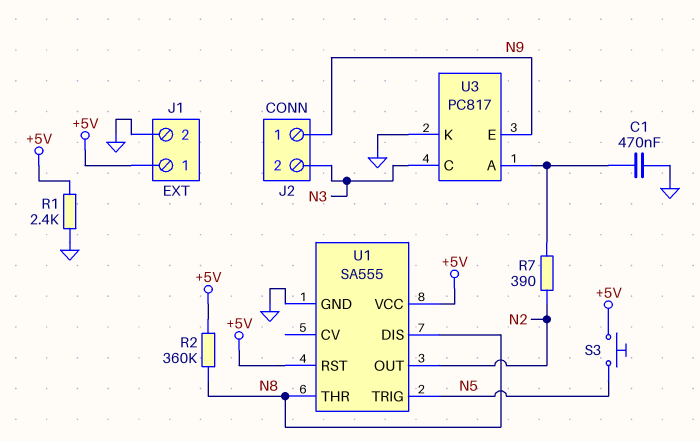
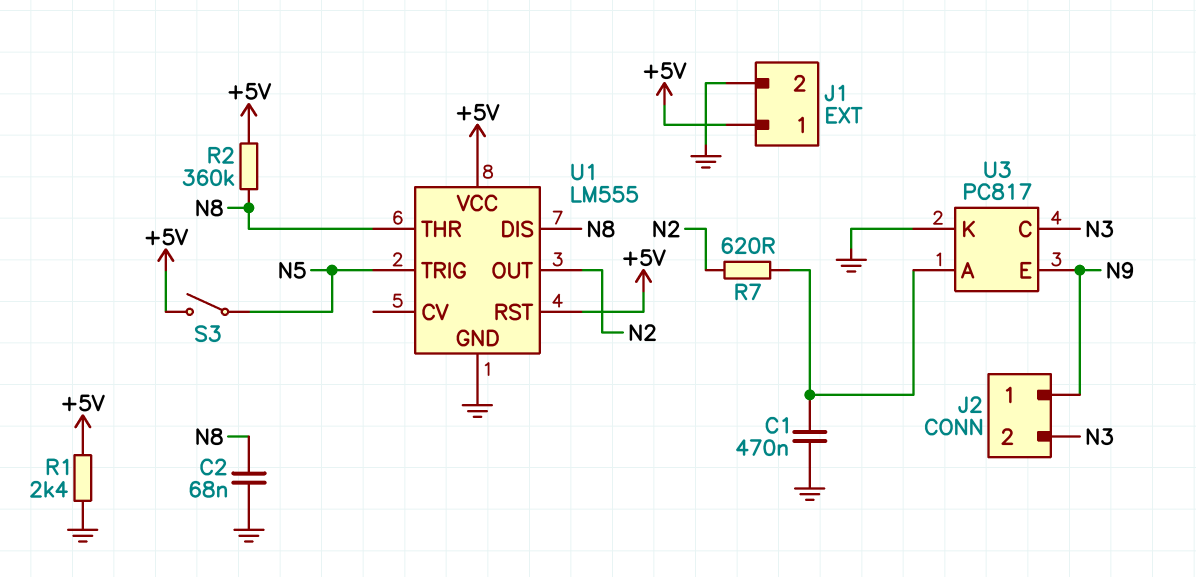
C2: none -> 68nF (GND, N8)
R7: 390 (N2, U3/A) -> 620 (N2, U3/A)
S3: button (+5V, N5) -> switch (+5V, N5)
U1: SA555 -> LM555

